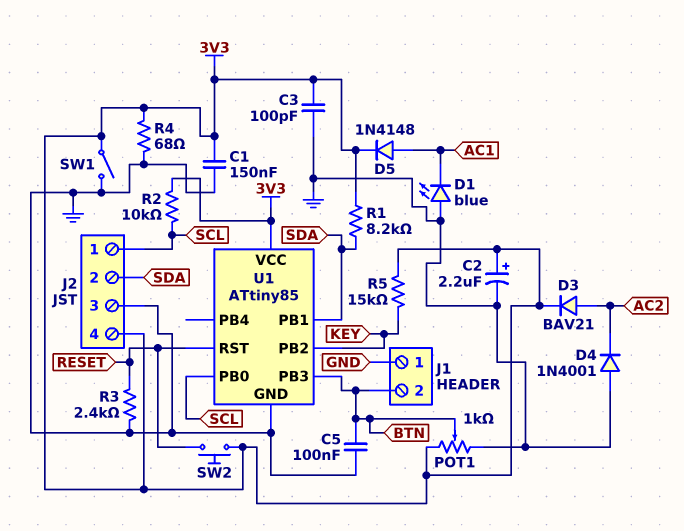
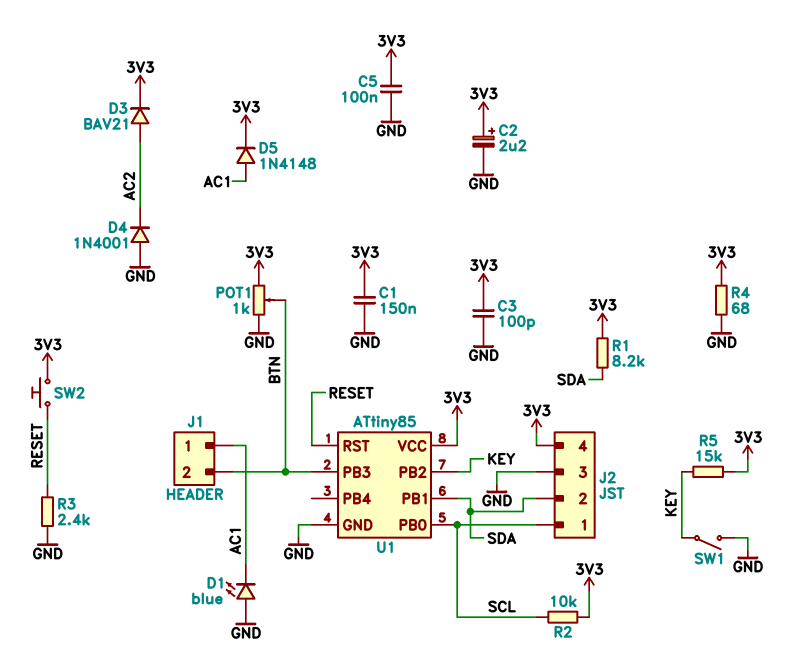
C5: 100nF (BTN, GND) -> 100nF (3V3, GND)
J1 pin 1: GND -> AC1
SW1: switch (3V3, GND) -> switch (GND, KEY)

